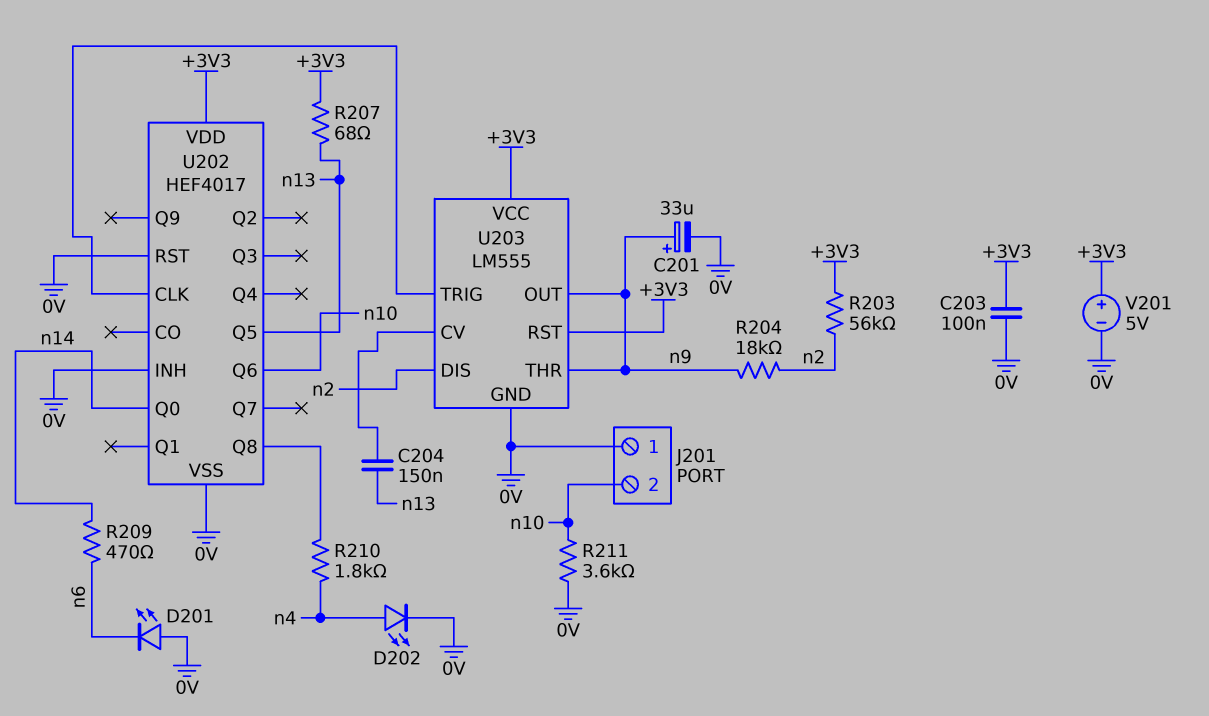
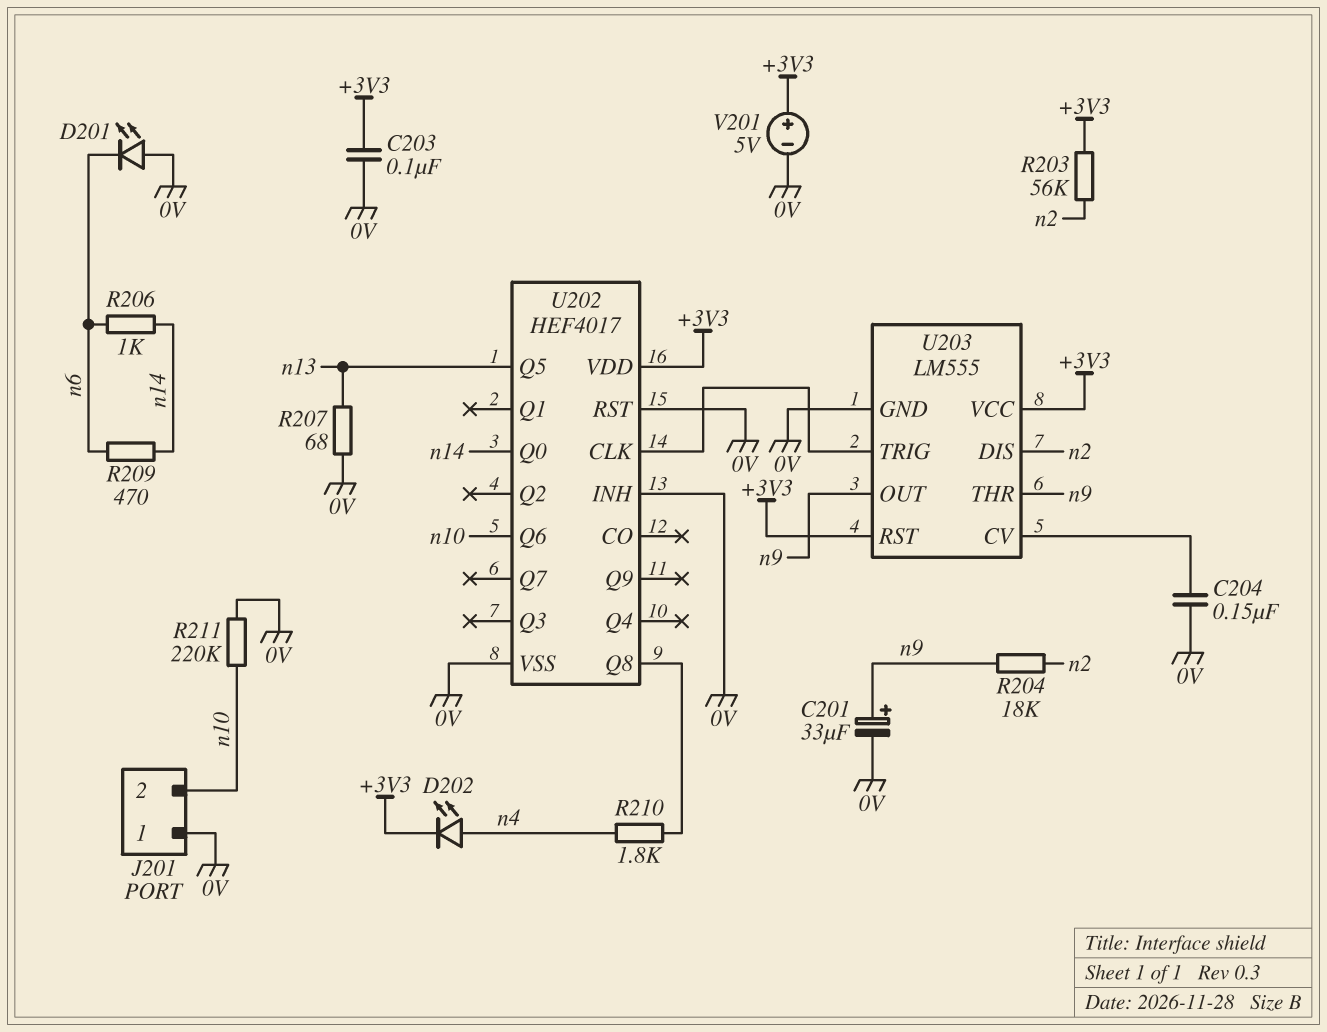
C204: 150nF (U203/CV, n13) -> 150nF (0V, U203/CV)
D202: LED (A n4, K 0V) -> LED (A n4, K +3V3)
R206: none -> 1k (n6, n14)
R207: 68 (+3V3, n13) -> 68 (0V, n13)
R211: 3.6k (0V, n10) -> 220k (0V, n10)

